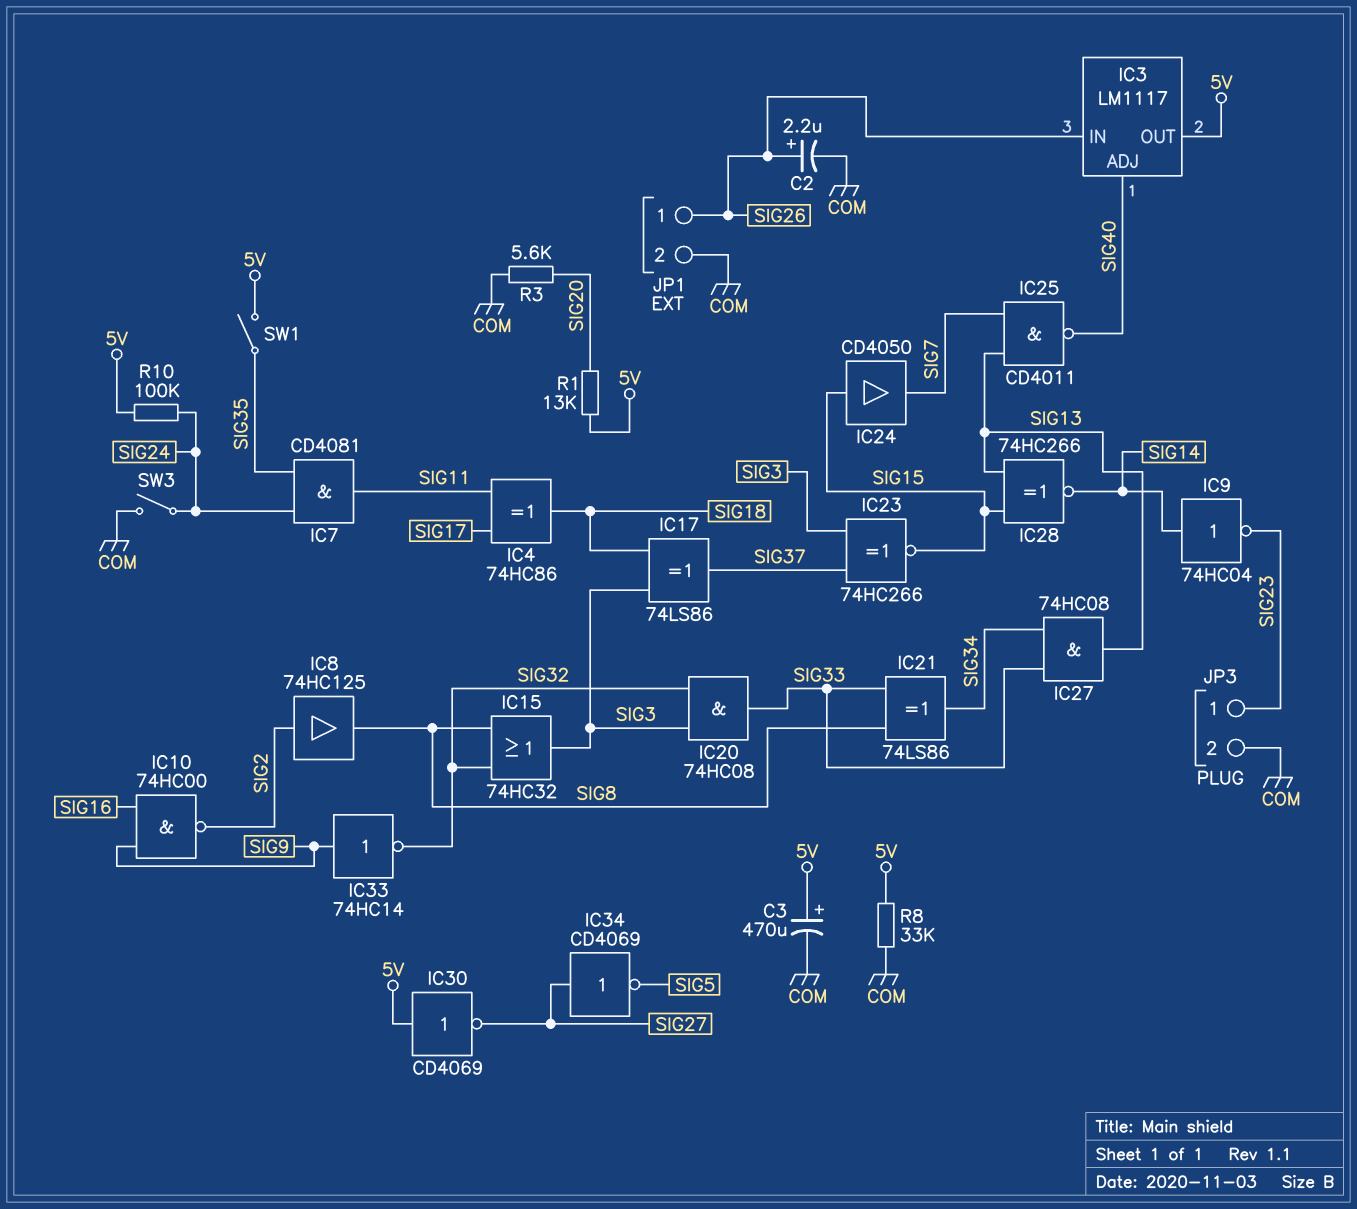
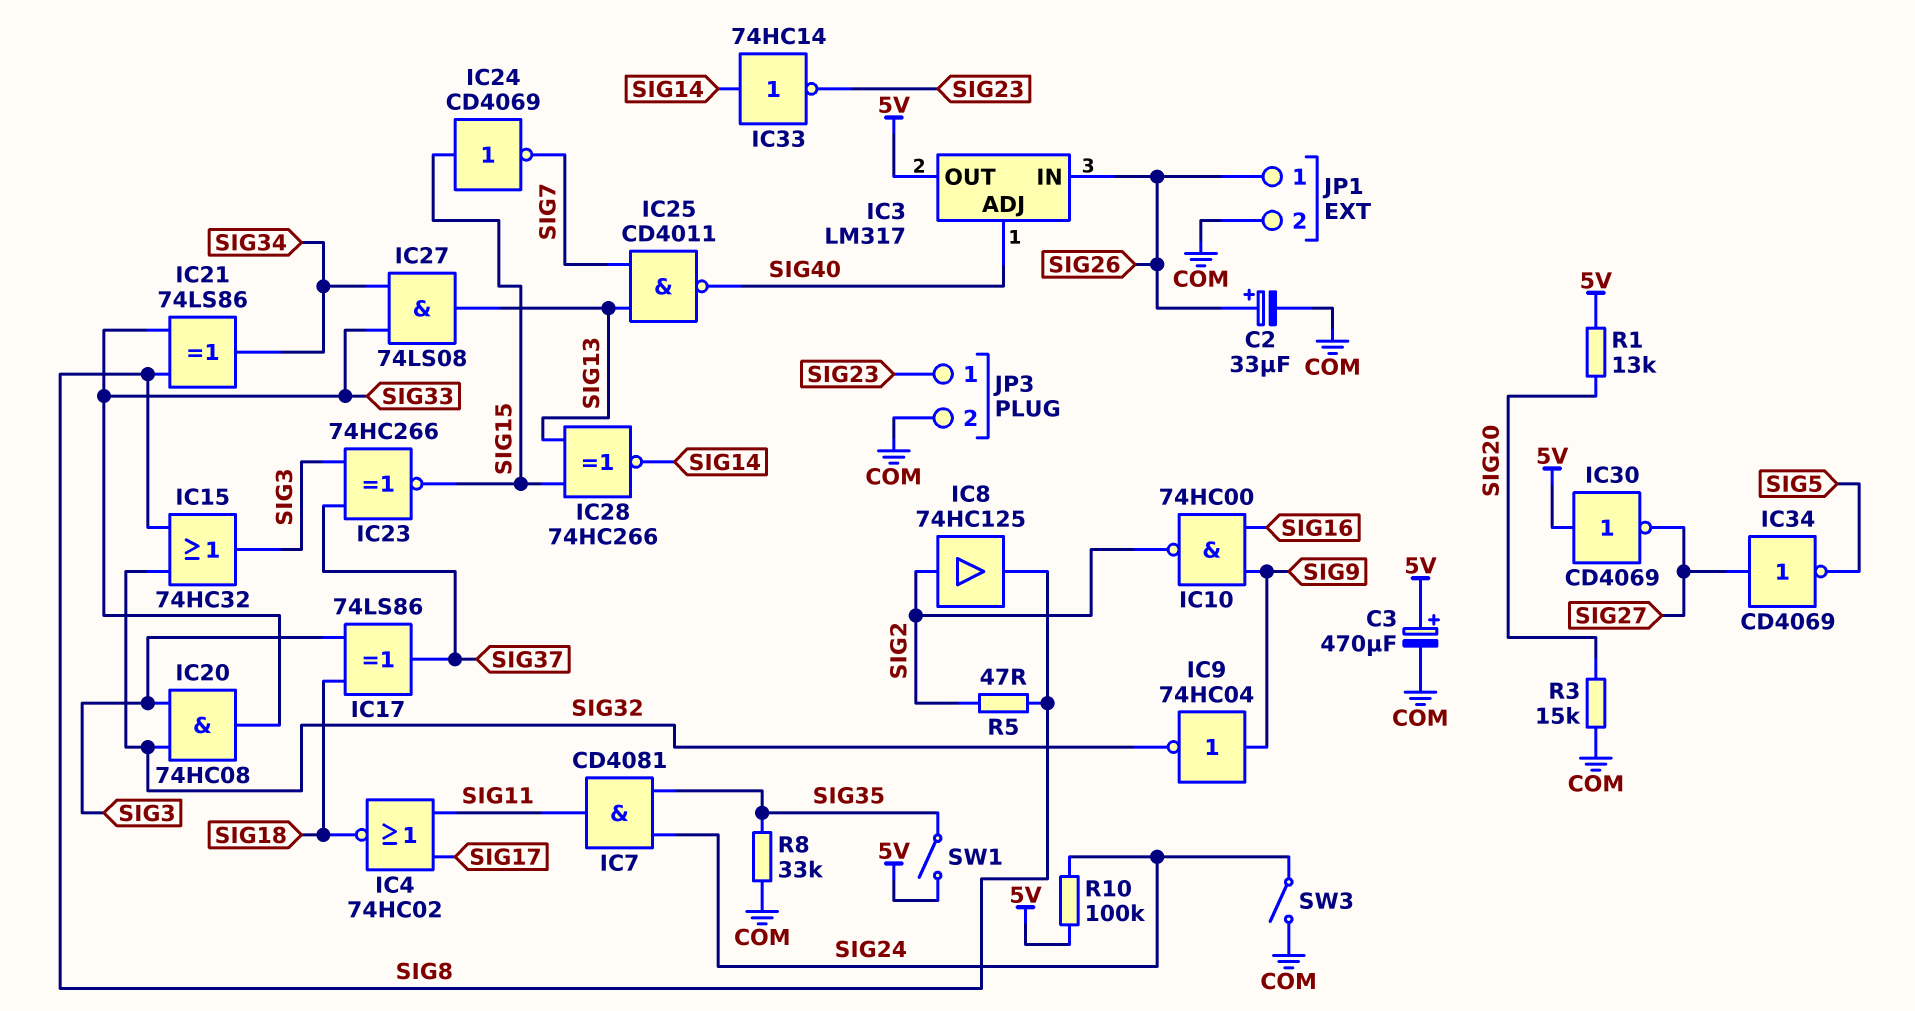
C2: 2.2uF (plus SIG26, minus COM) -> 33uF (plus SIG26, minus COM)
IC3: LM1117 -> LM317
IC4: XOR 74HC86 (in SIG11, in SIG17, out SIG18) -> NOR 74HC02 (in SIG11, in SIG17, out SIG18)
IC9: NOT 74HC04 (in SIG14, out SIG23) -> NOT 74HC04 (in SIG9, out SIG32)
IC24: buffer CD4050 (in SIG15, out SIG7) -> NOT CD4069 (in SIG15, out SIG7)
IC27: AND 74HC08 (in SIG33, in SIG34, out SIG13) -> AND 74LS08 (in SIG33, in SIG34, out SIG13)
IC33: NOT 74HC14 (in SIG9, out SIG32) -> NOT 74HC14 (in SIG14, out SIG23)
R3: 5.6k (COM, SIG20) -> 15k (COM, SIG20)
R5: none -> 47 (SIG2, SIG8)
R8: 33k (5V, COM) -> 33k (COM, SIG35)

